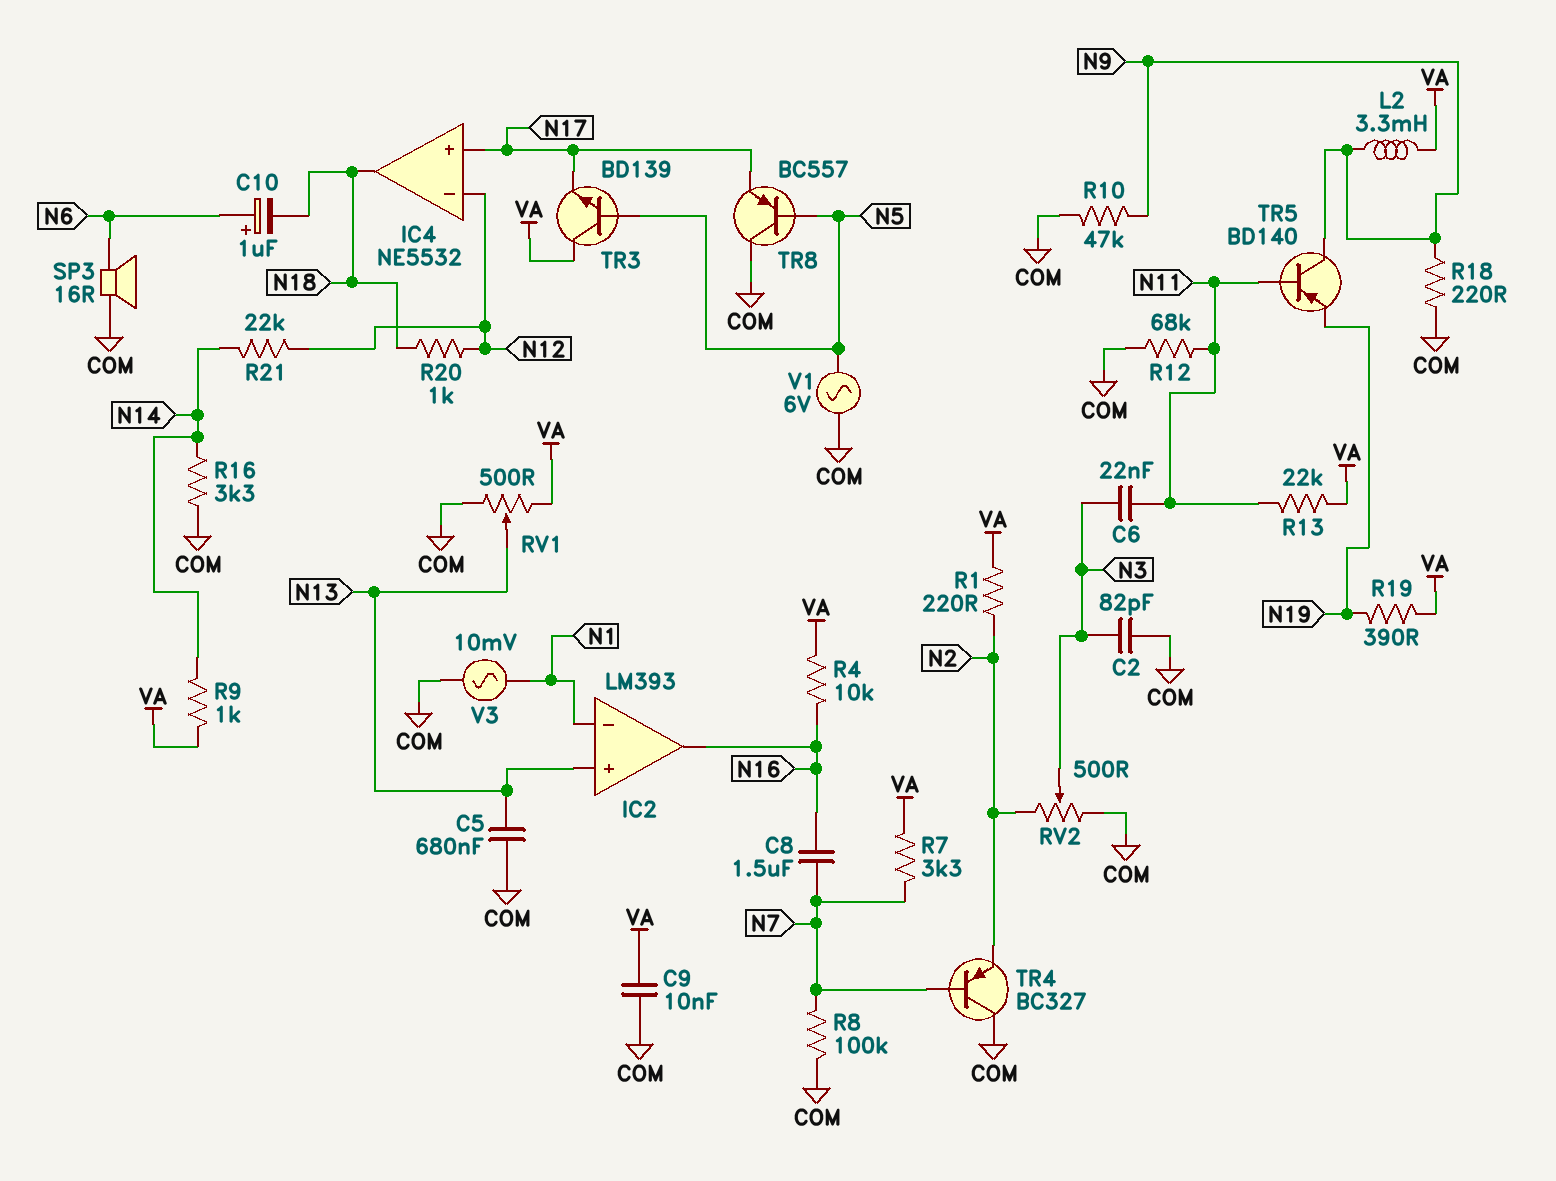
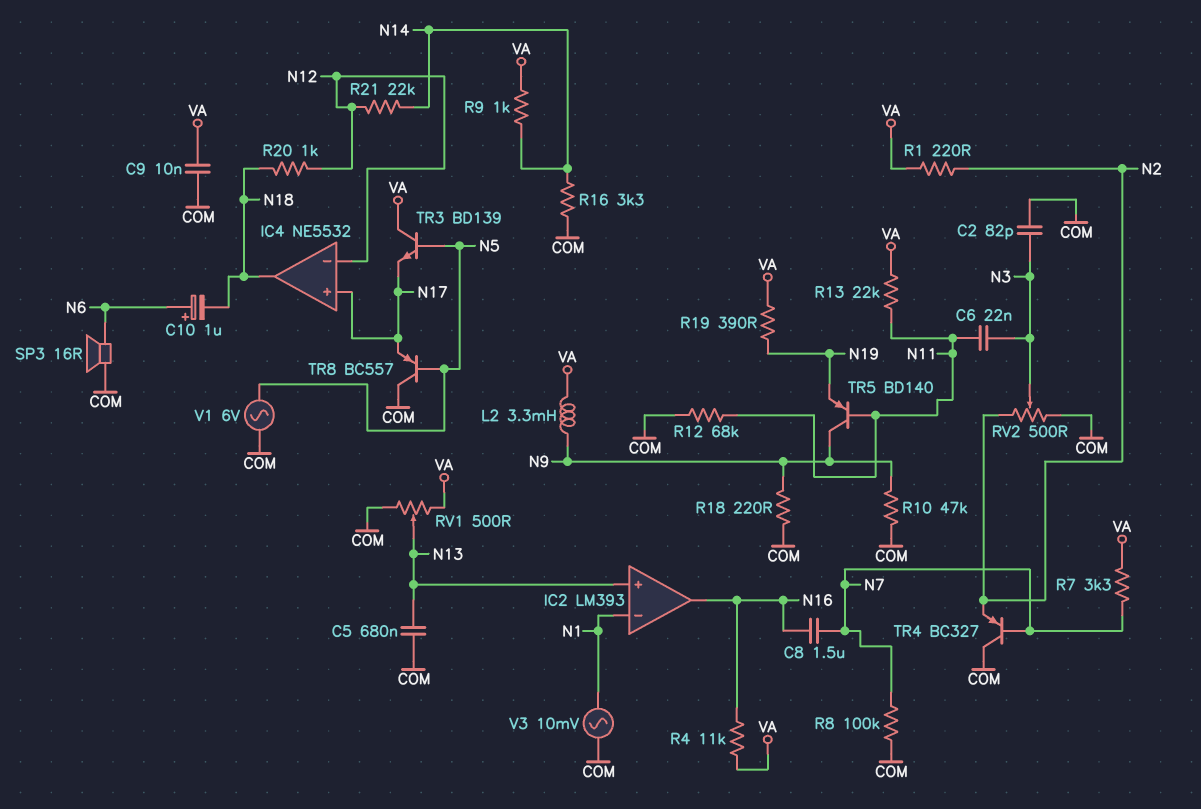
R4: 10k (N16, VA) -> 11k (N16, VA)

